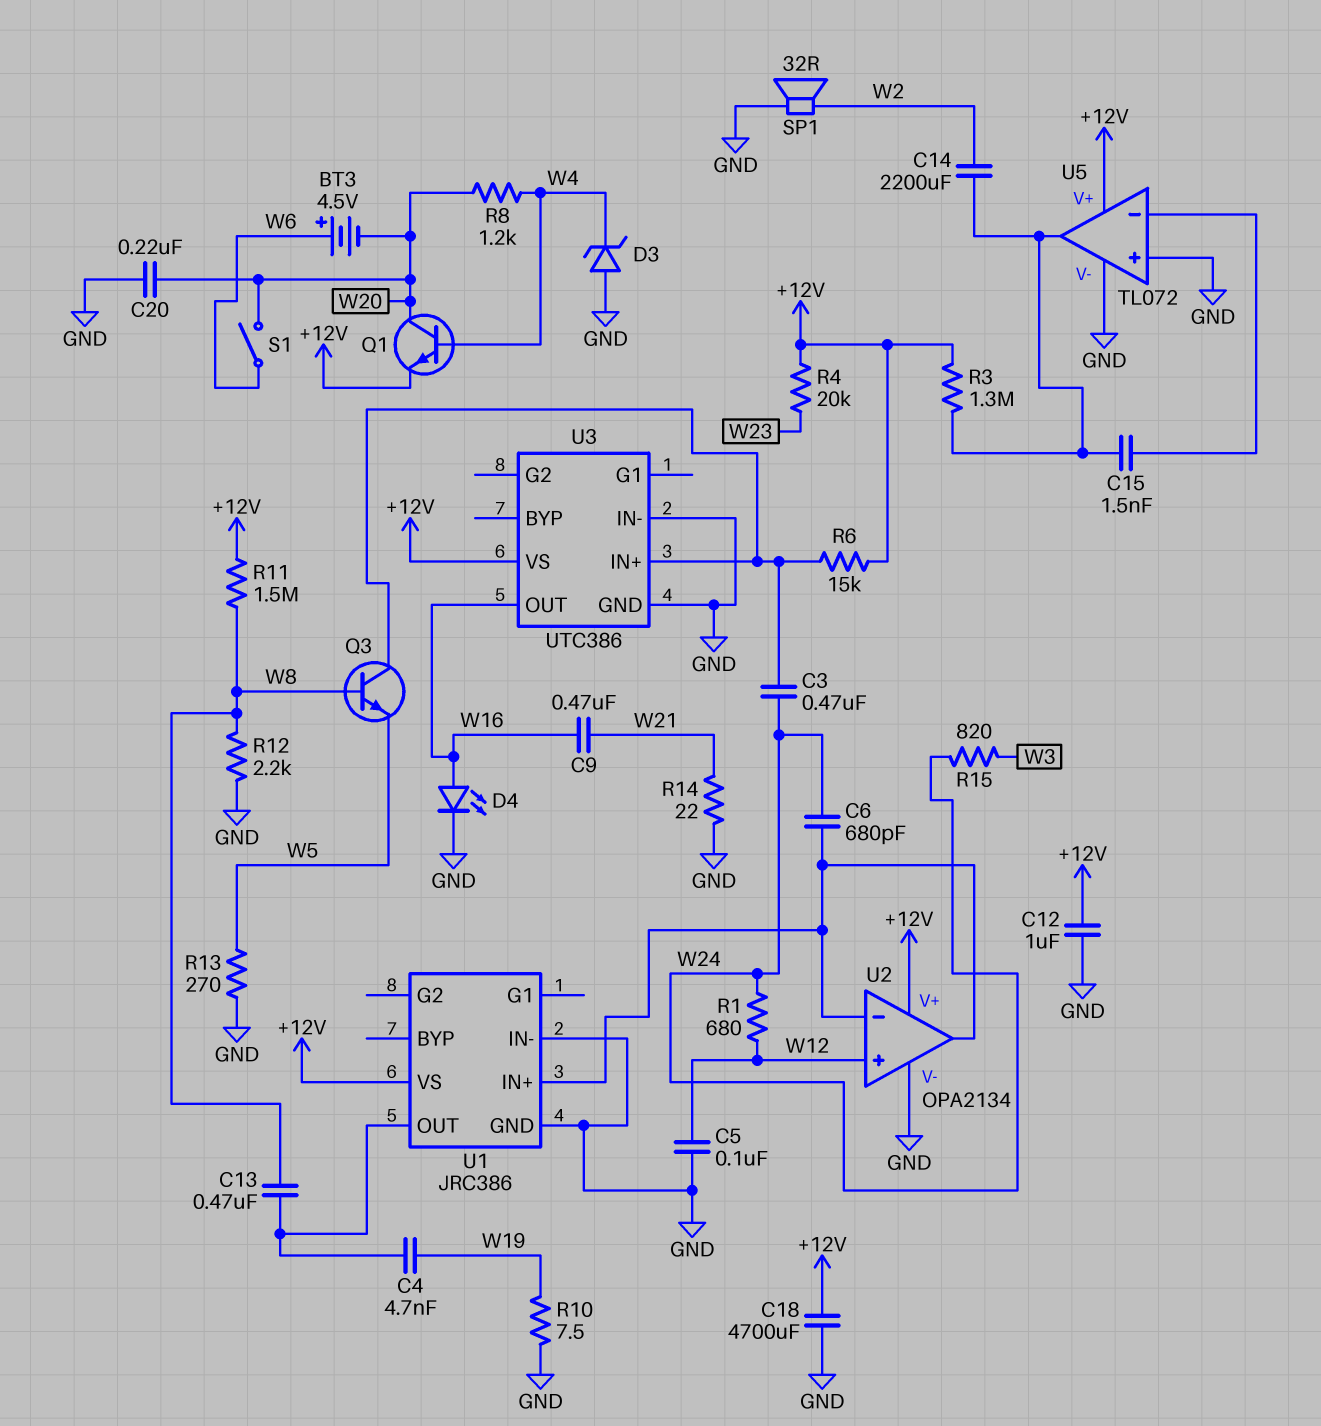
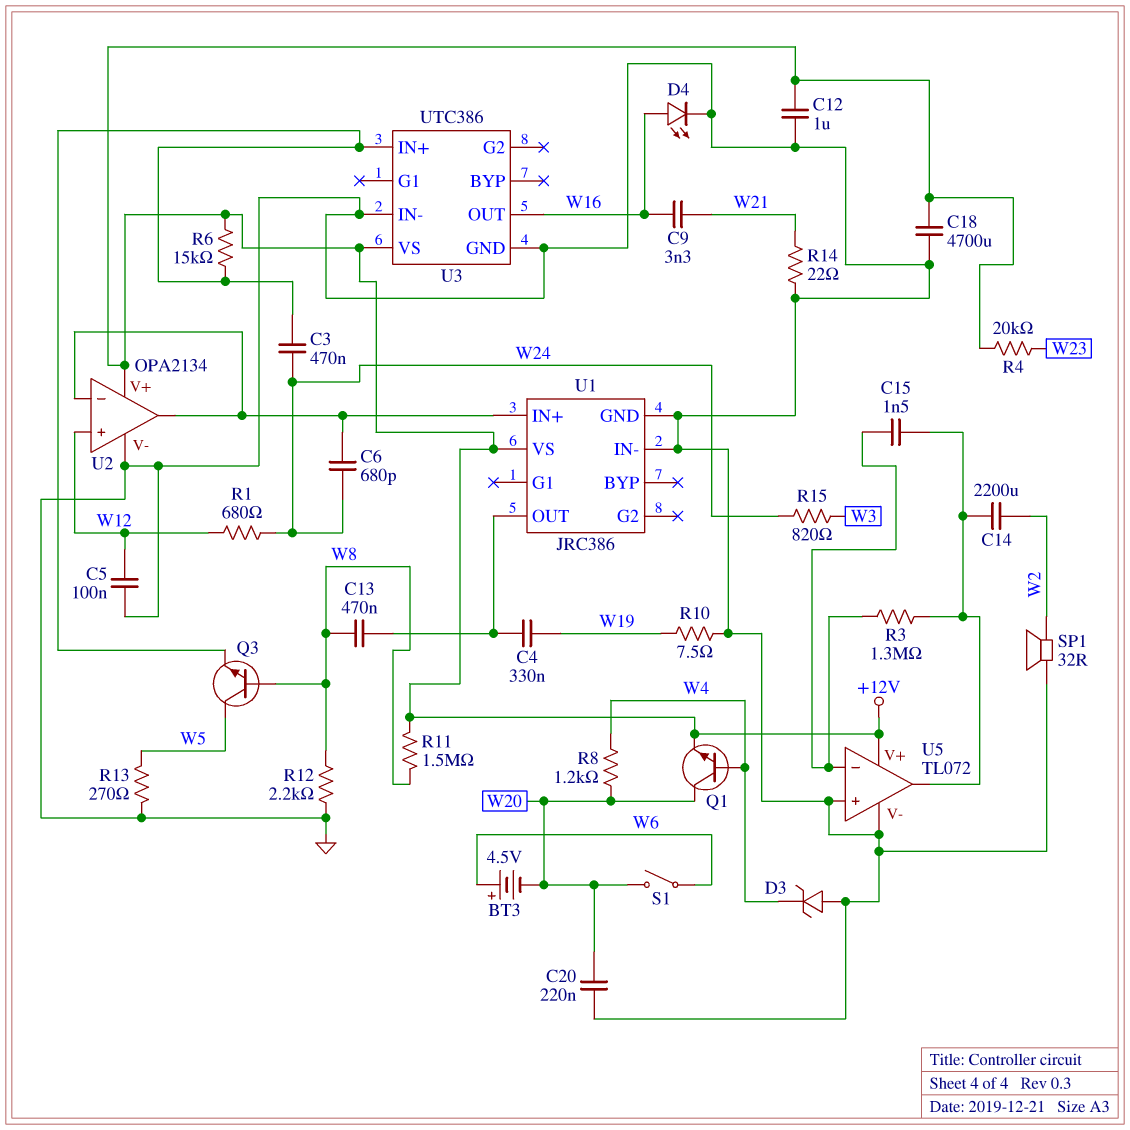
C4: 4.7nF (U1/OUT, W19) -> 330nF (U1/OUT, W19)
C9: 470nF (W16, W21) -> 3.3nF (W16, W21)
Q3: NPN (B W8, C U3/IN+, E W5) -> NPN (B W8, C W5, E U3/IN+)
R3: 1.3M (+12V, U5/out) -> 1.3M (U5/in-, U5/out)

